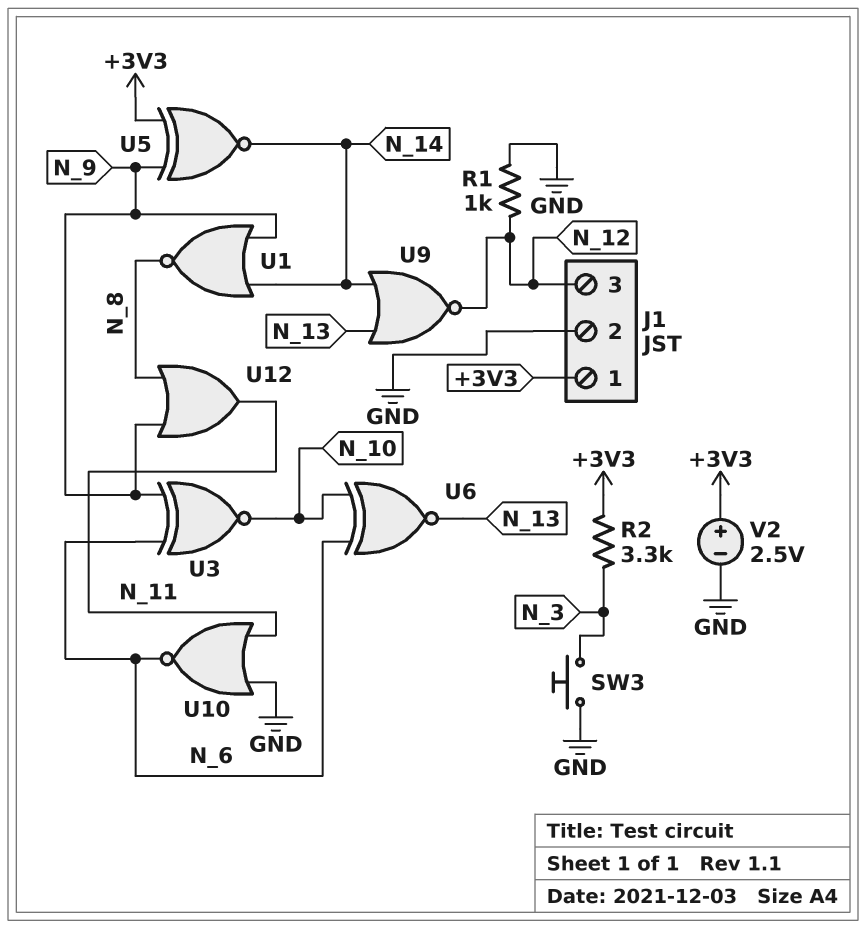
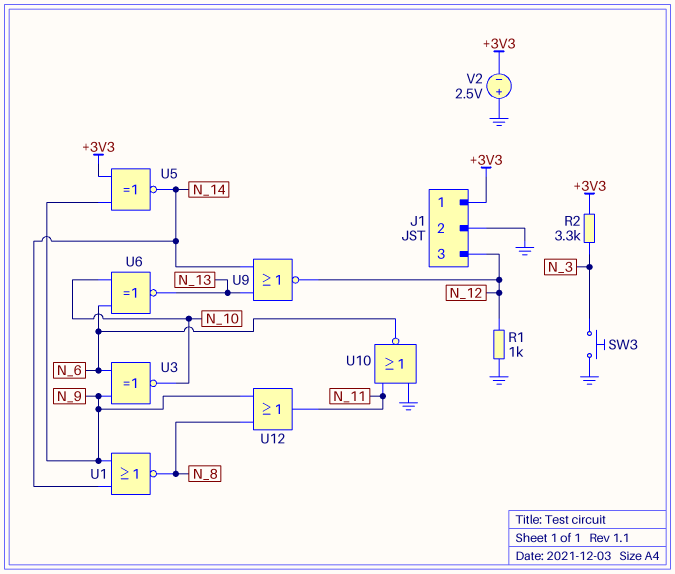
V2: 2.5V (plus +3V3, minus GND) -> 2.5V (plus GND, minus +3V3)

